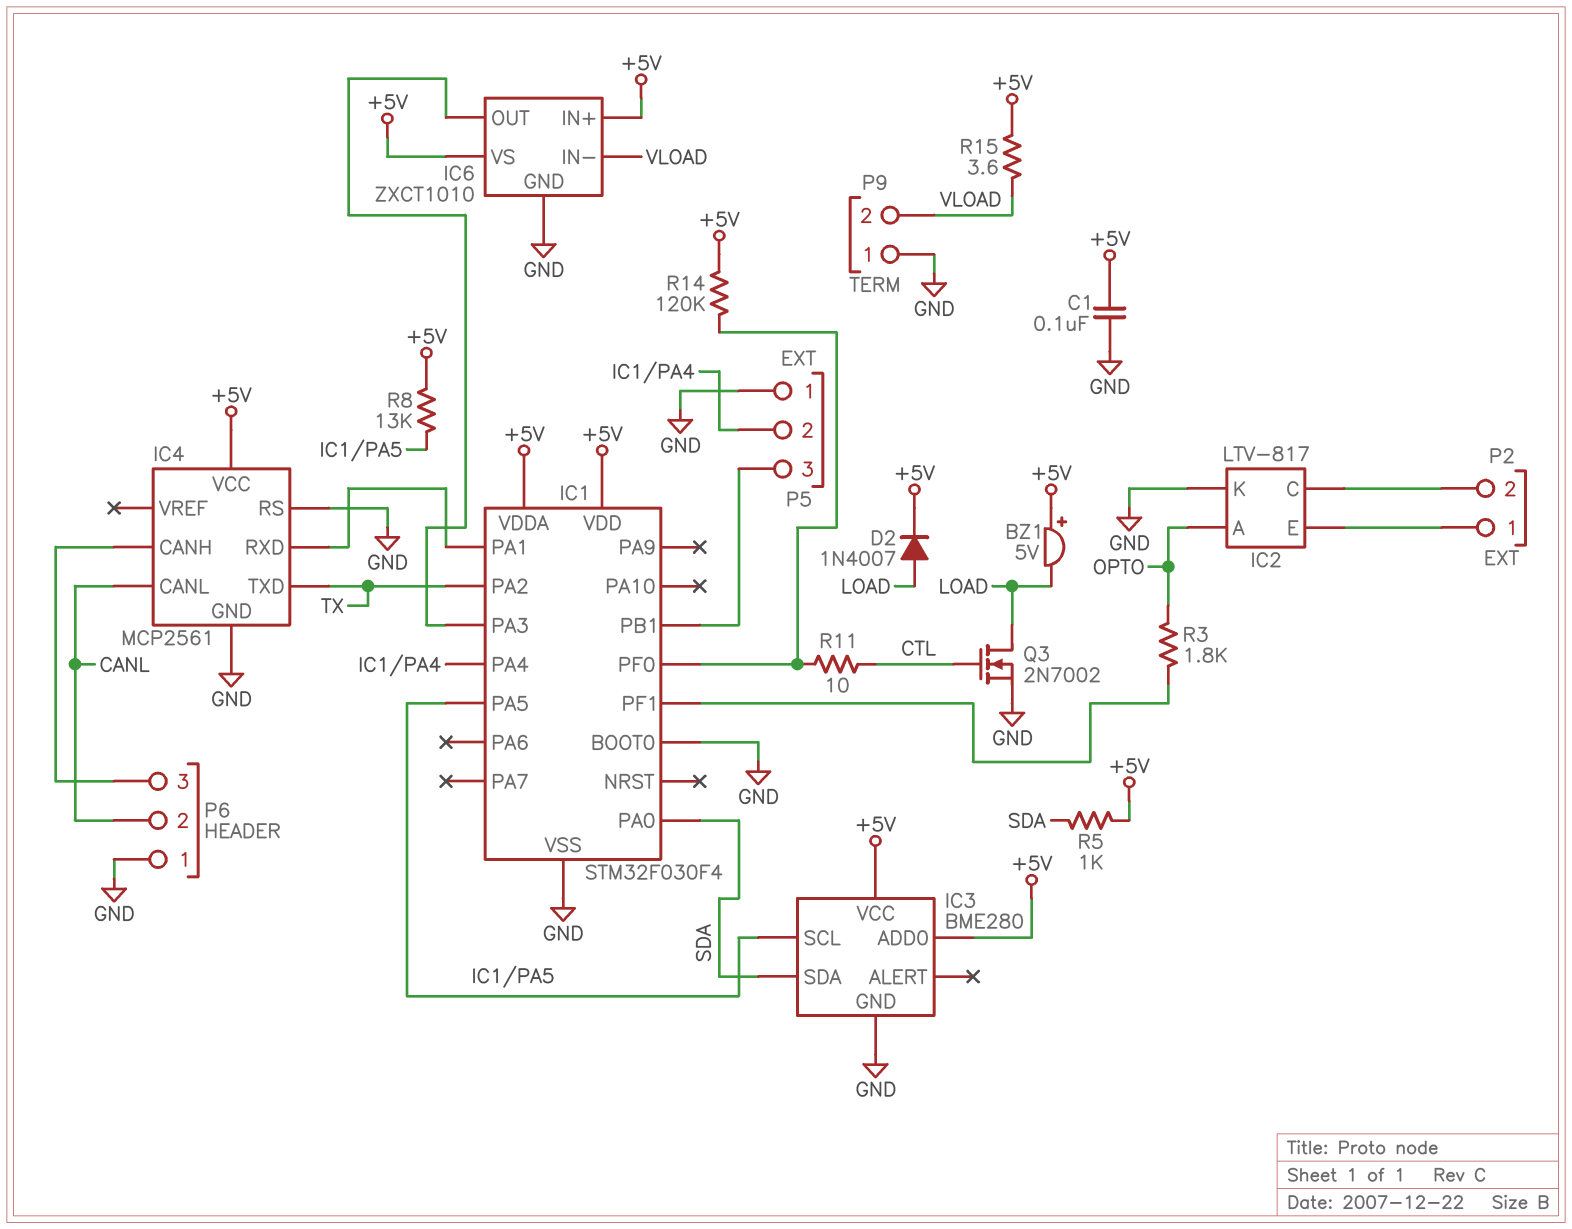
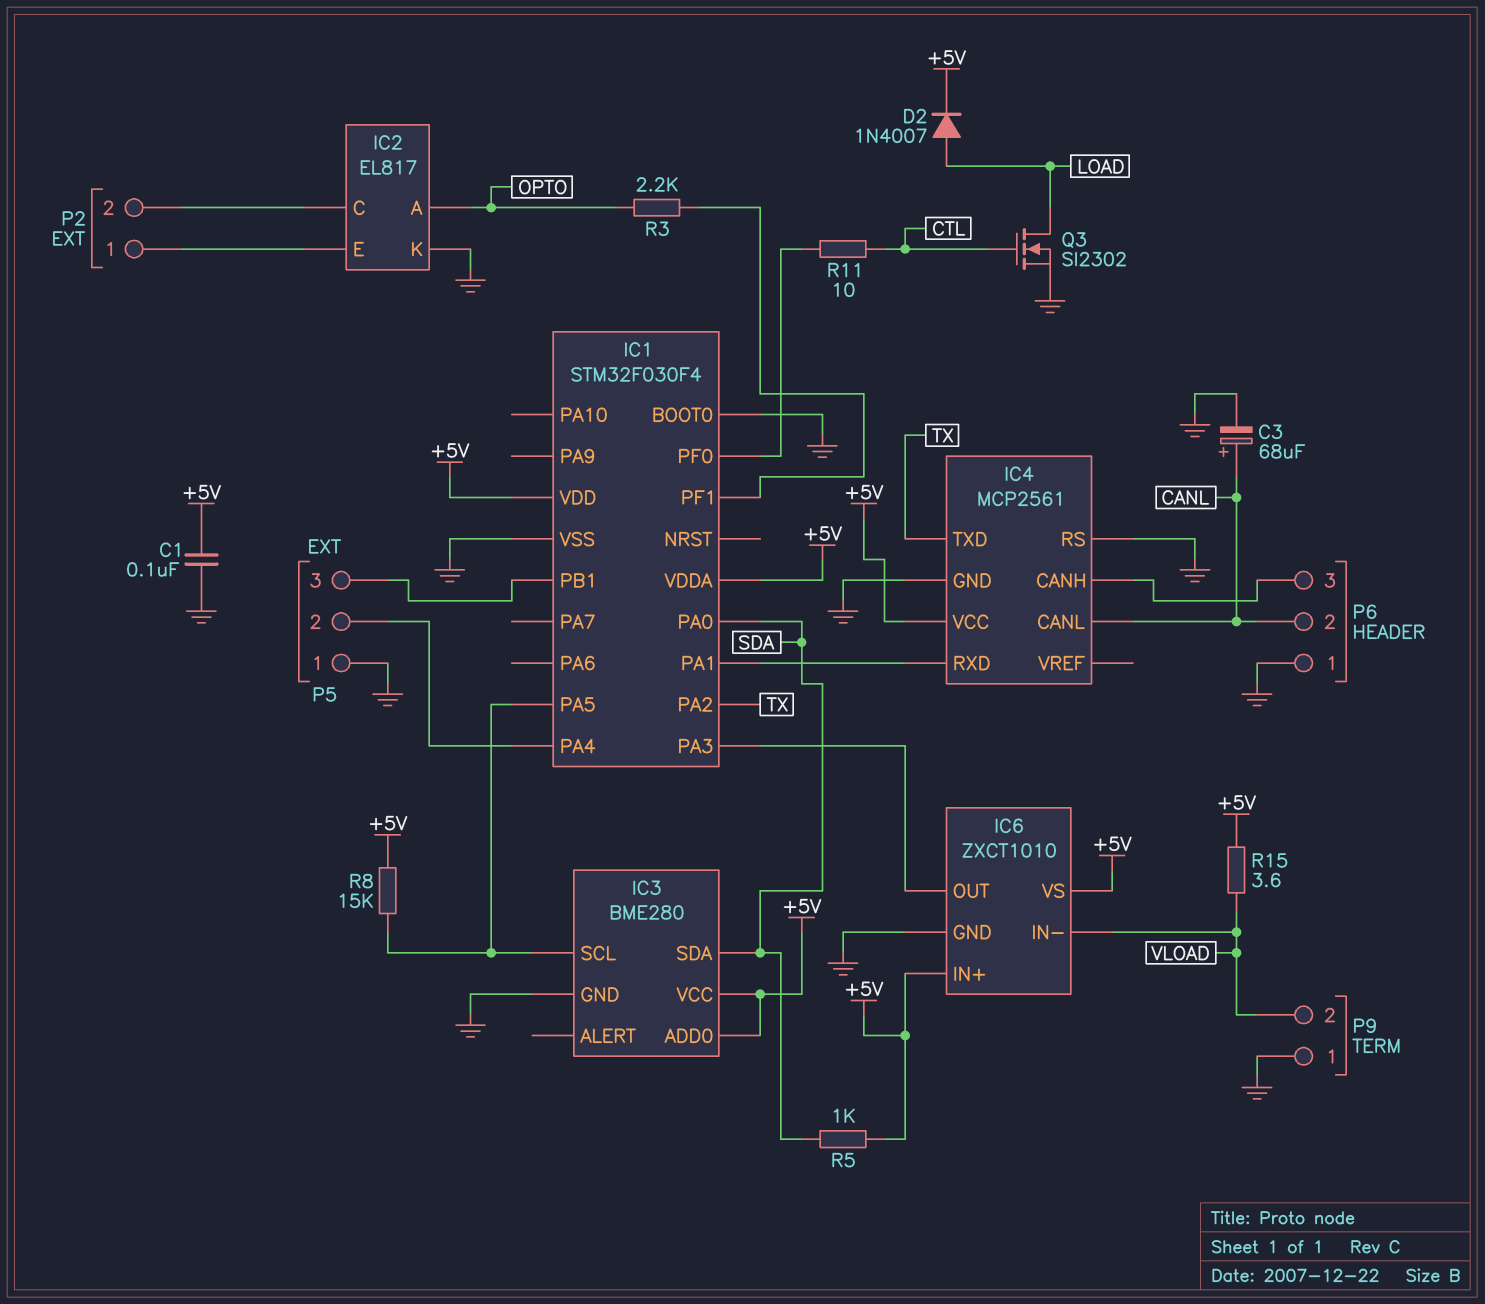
BZ1: buzzer 5V (plus +5V, minus LOAD) -> none
C3: none -> 68uF (plus CANL, minus GND)
IC2: LTV-817 -> EL817
Q3: NMOS 2N7002 (G CTL, D LOAD, S GND) -> NMOS SI2302 (G CTL, D LOAD, S GND)
R3: 1.8k (IC1/PF1, OPTO) -> 2.2k (IC1/PF1, OPTO)
R8: 13k (+5V, IC1/PA5) -> 15k (+5V, IC1/PA5)
R14: 120k (+5V, IC1/PF0) -> none

